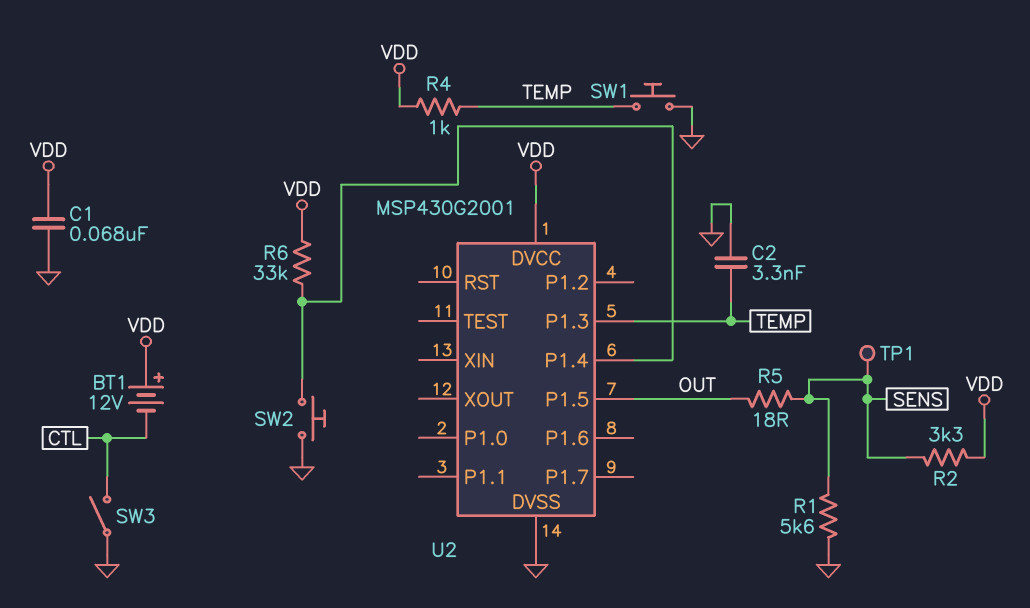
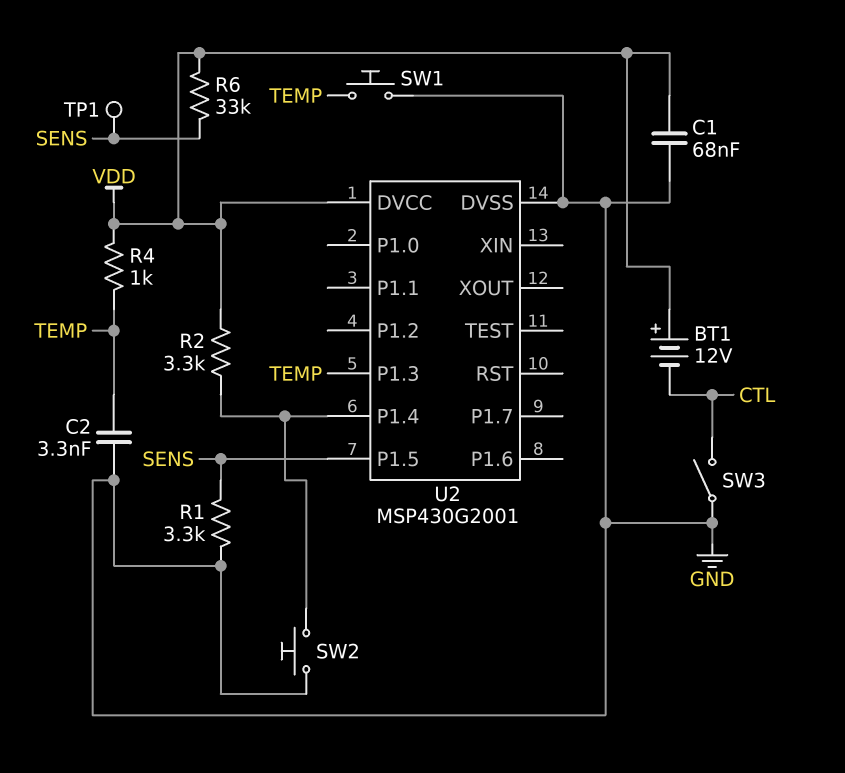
R1: 5.6k (GND, SENS) -> 3.3k (GND, SENS)
R2: 3.3k (SENS, VDD) -> 3.3k (U2/P1.4, VDD)
R5: 18 (OUT, SENS) -> none
R6: 33k (U2/P1.4, VDD) -> 33k (SENS, VDD)
U2 pin P1.5: OUT -> SENS

